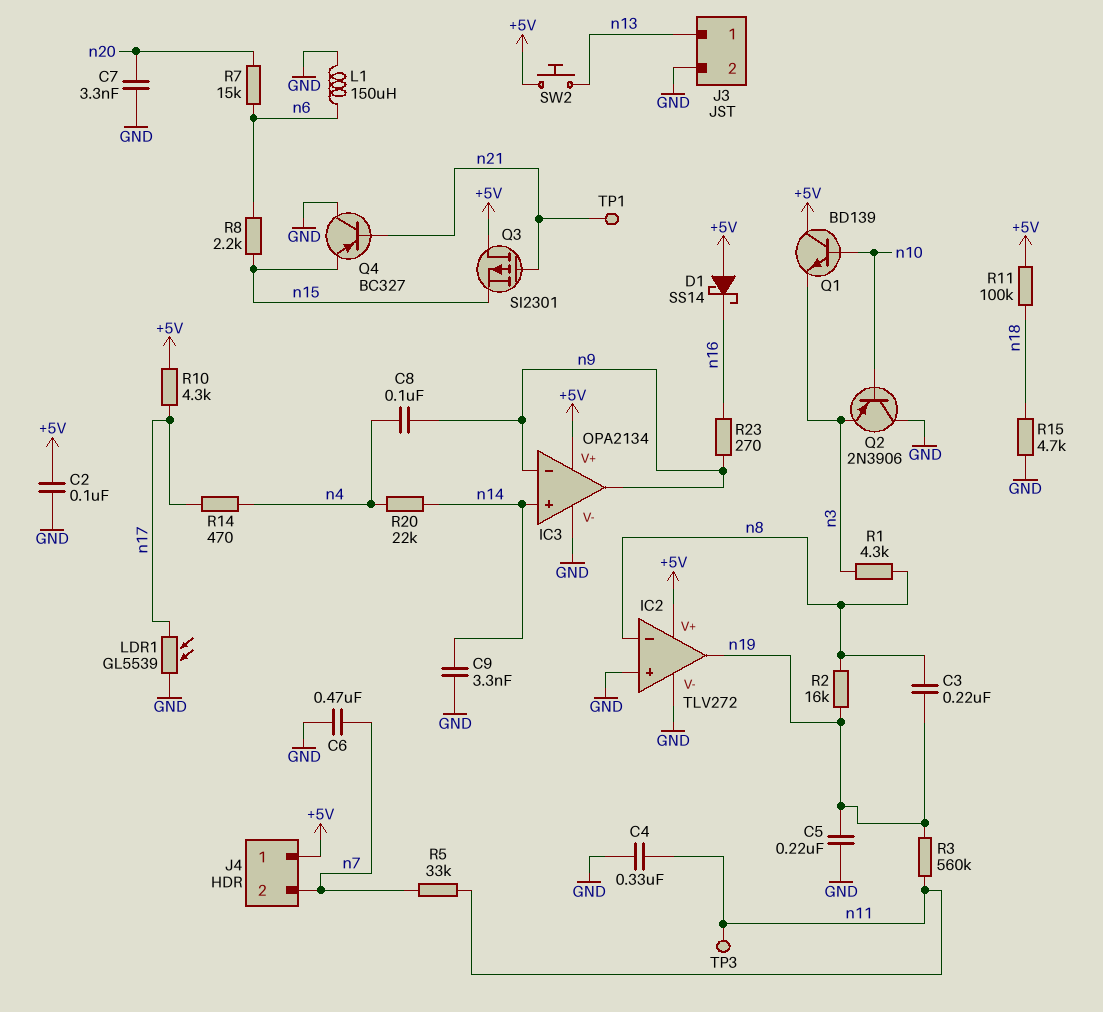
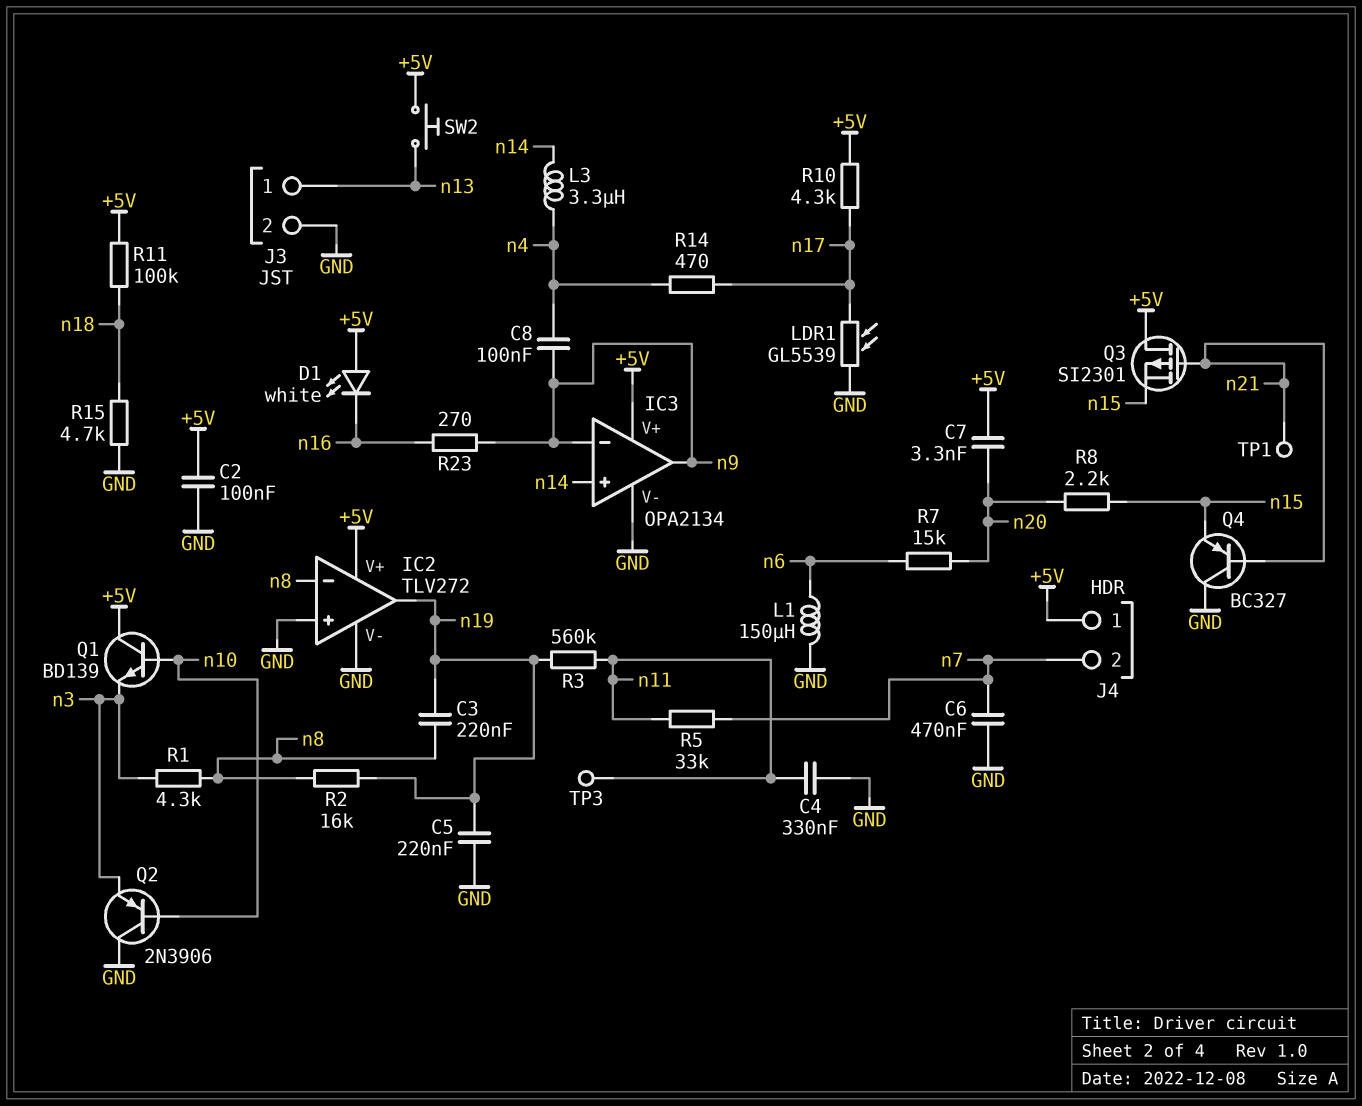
C7: 3.3nF (GND, n20) -> 3.3nF (+5V, n20)
C9: 3.3nF (GND, n14) -> none
D1: schottky SS14 (A +5V, K n16) -> LED white (A +5V, K n16)
L3: none -> 3.3uH (n4, n14)
R8: 2.2k (n6, n15) -> 2.2k (n15, n20)
R20: 22k (n4, n14) -> none

